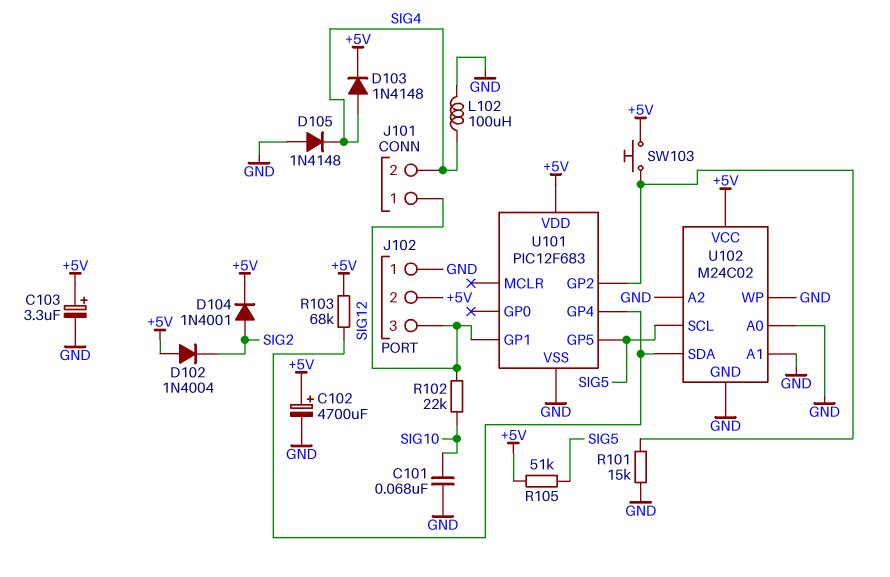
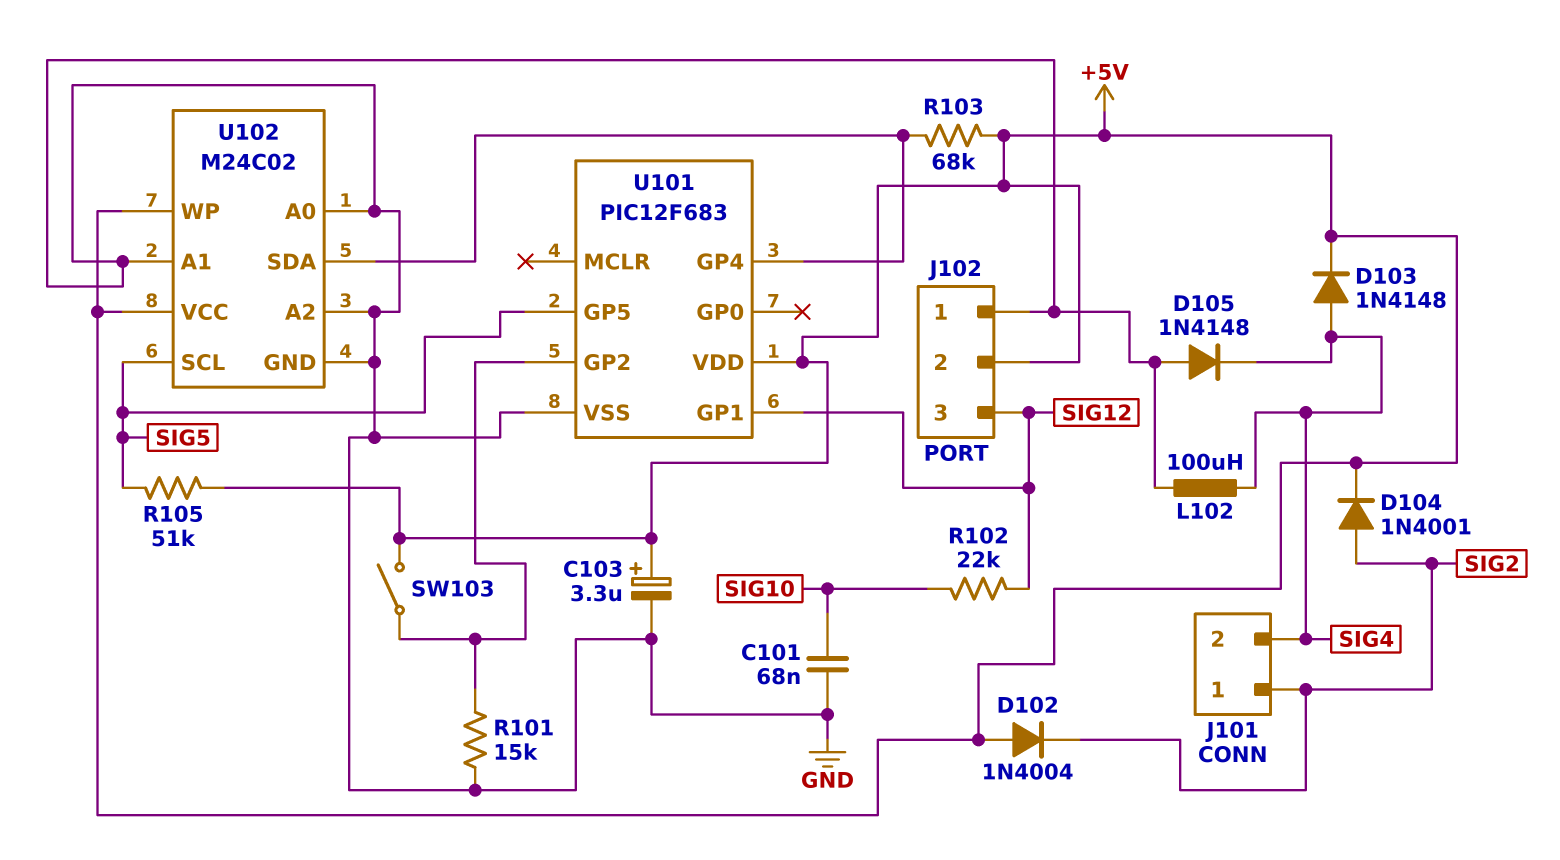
C102: 4700uF (plus +5V, minus GND) -> none
J101 pin 1: SIG12 -> SIG2
SW103: button (+5V, U101/GP2) -> switch (+5V, U101/GP2)
U102 pin WP: GND -> +5V

